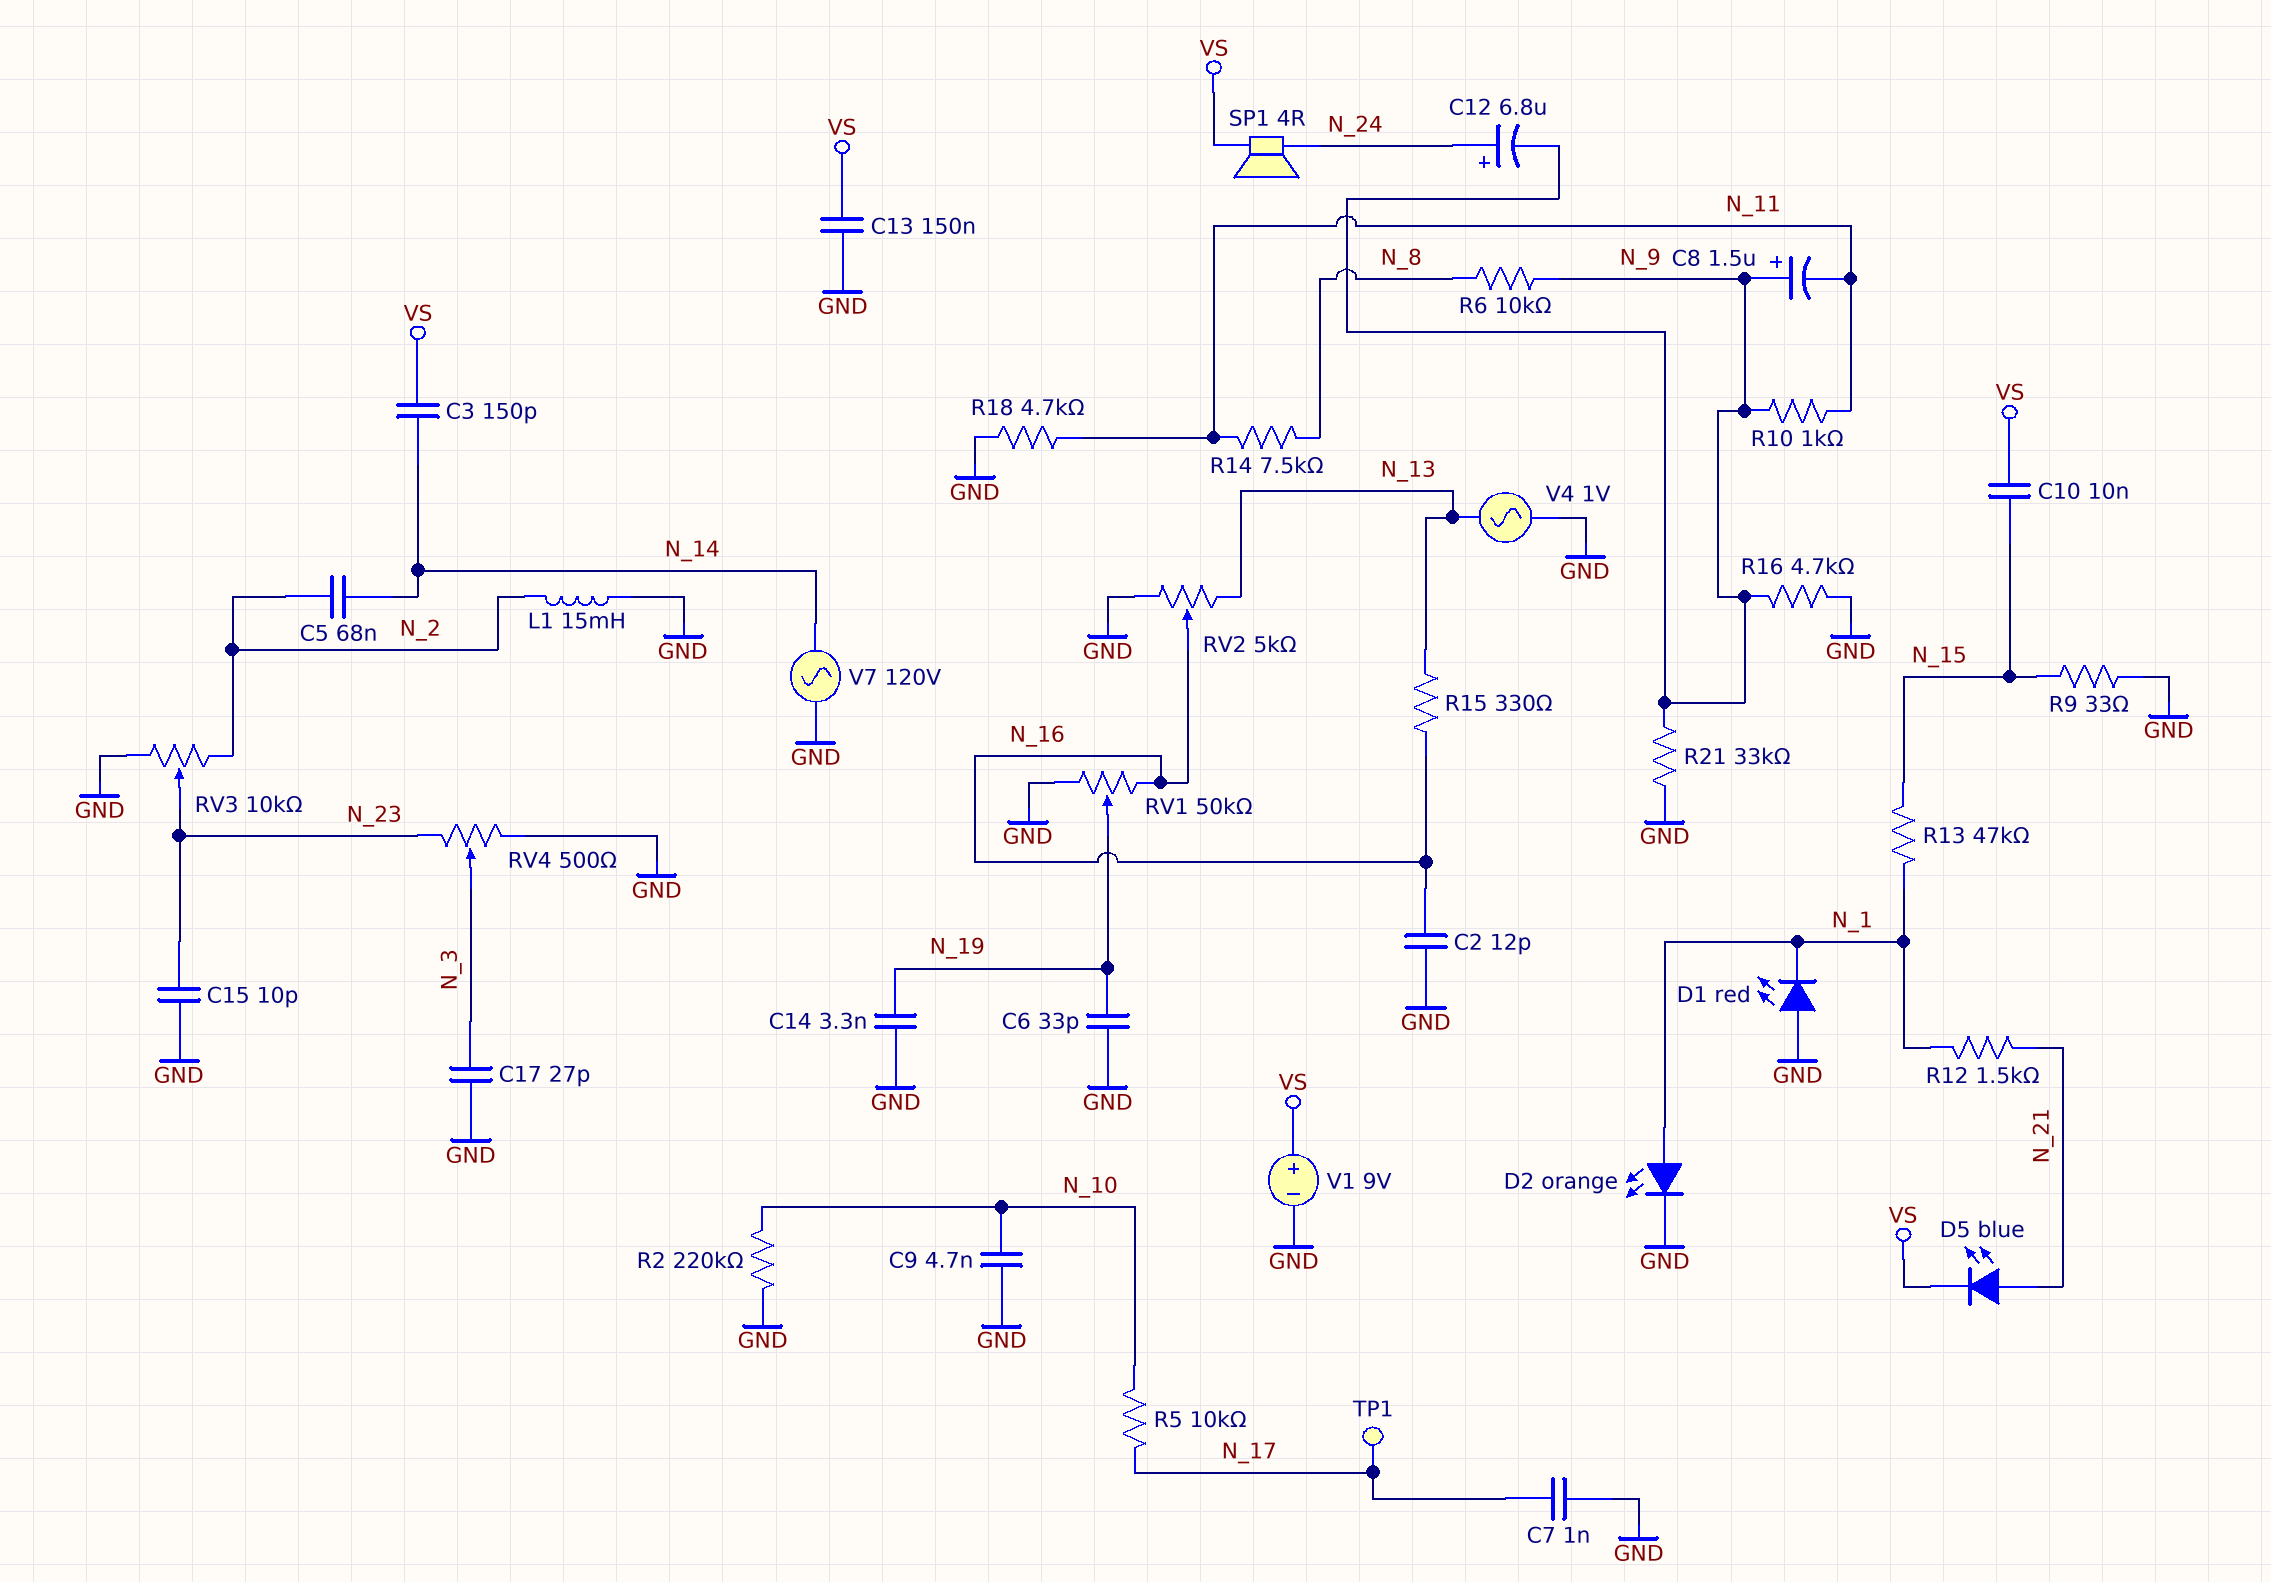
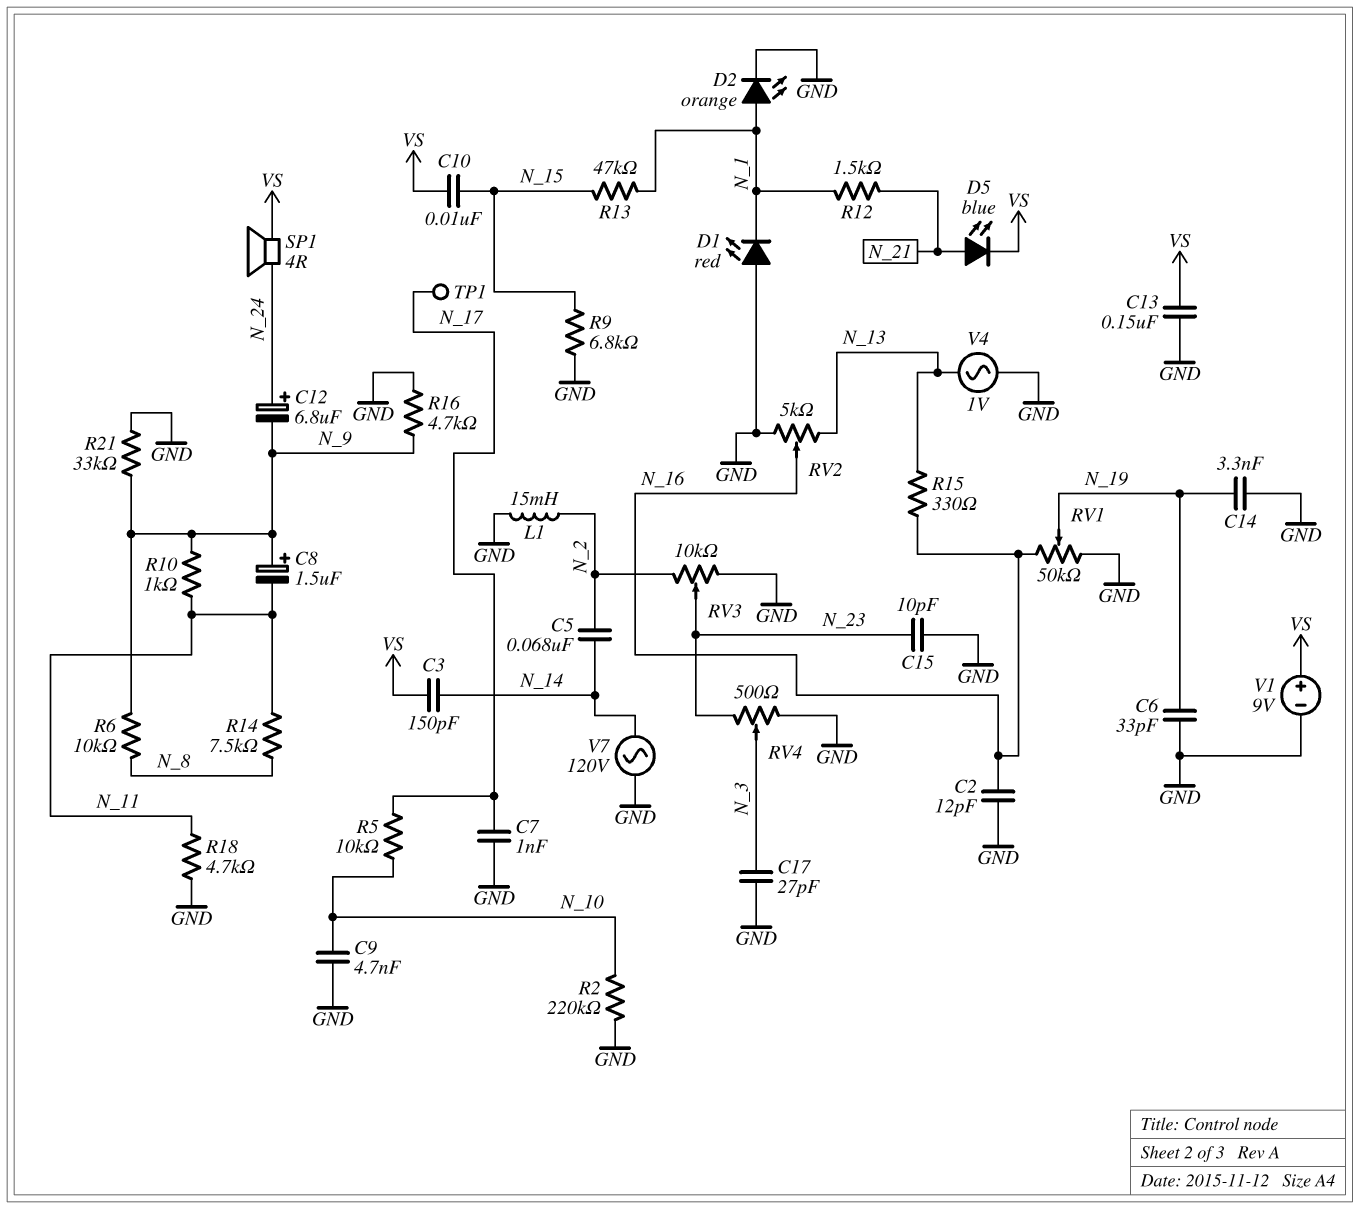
R9: 33 (GND, N_15) -> 6.8k (GND, N_15)

